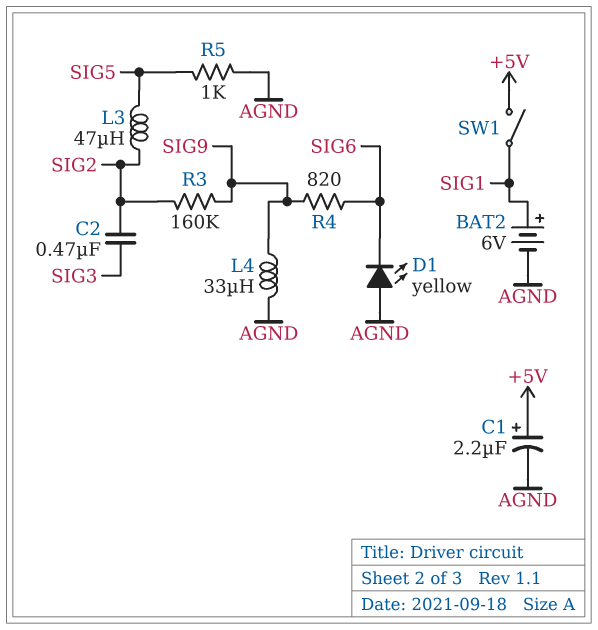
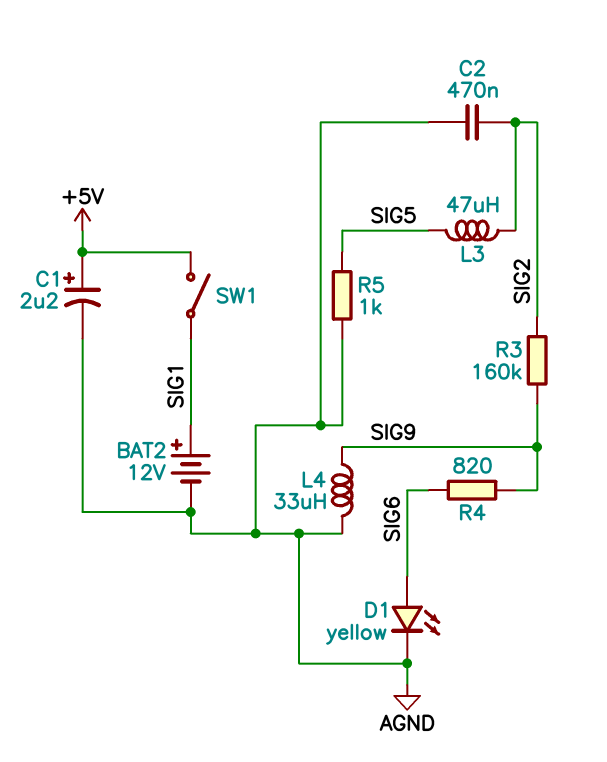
BAT2: 6V (plus SIG1, minus AGND) -> 12V (plus SIG1, minus AGND)
C2: 470nF (SIG2, SIG3) -> 470nF (AGND, SIG2)
D1: LED yellow (A AGND, K SIG6) -> LED yellow (A SIG6, K AGND)

